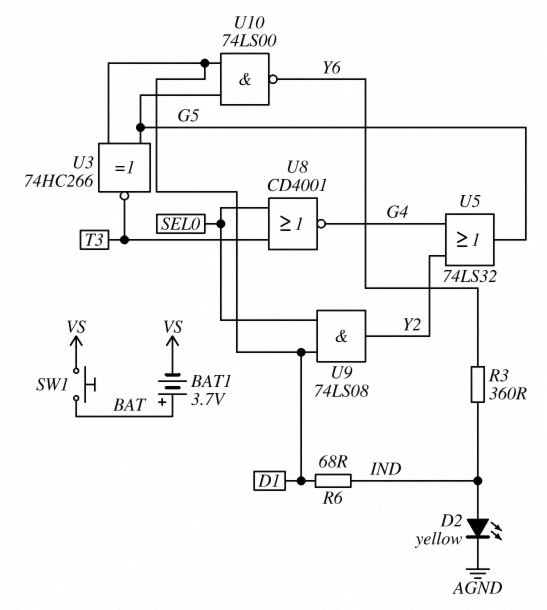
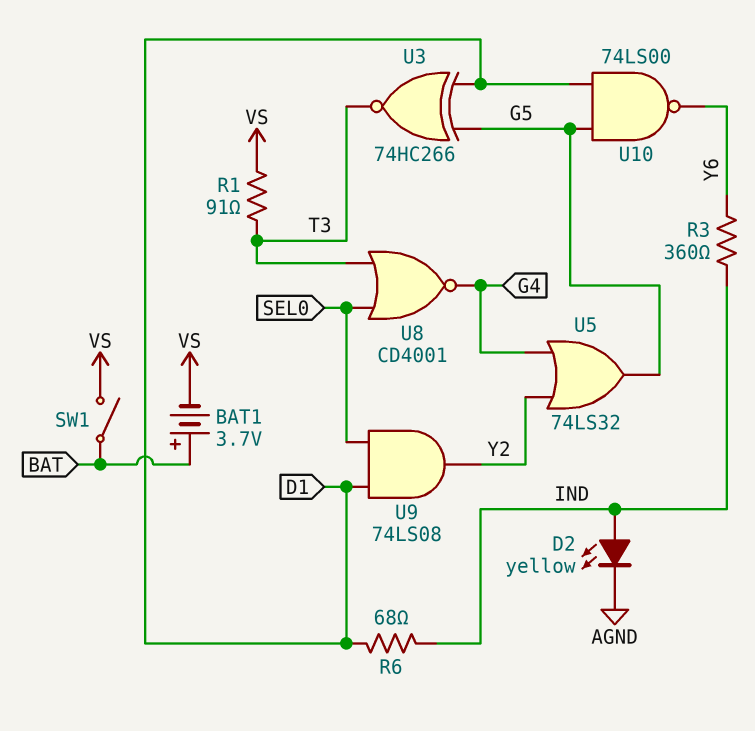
R1: none -> 91 (T3, VS)
SW1: button (BAT, VS) -> switch (BAT, VS)

